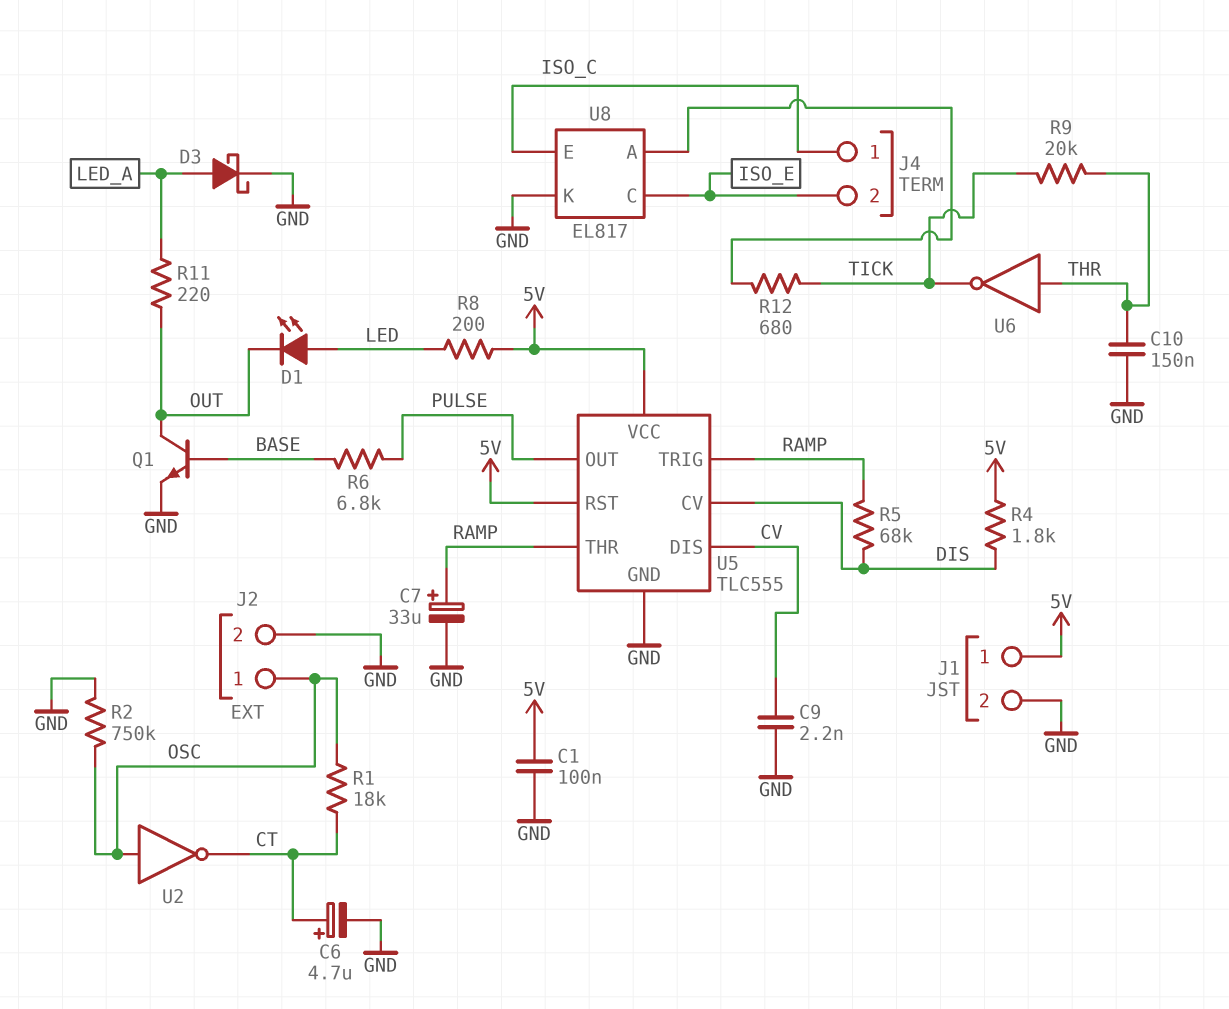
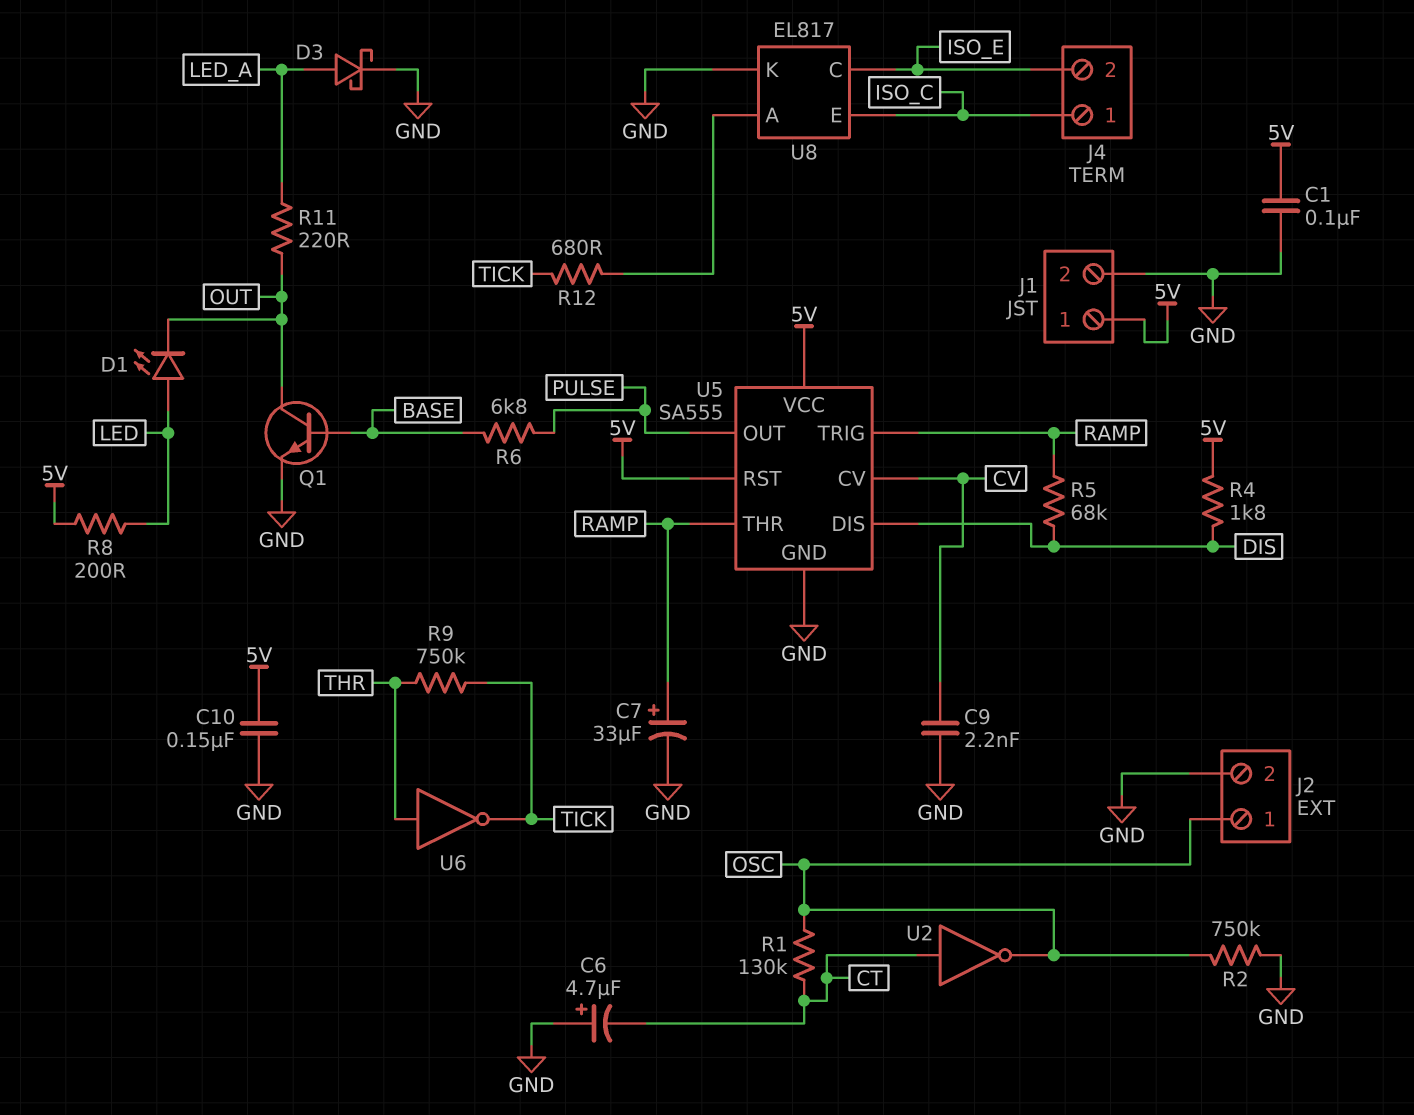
C6: 4.7uF (plus CT, minus GND) -> 4.7uF (plus GND, minus CT)
C10: 150nF (GND, THR) -> 150nF (5V, GND)
R1: 18k (CT, OSC) -> 130k (CT, OSC)
R9: 20k (THR, TICK) -> 750k (THR, TICK)
U2: NOT (in OSC, out CT) -> NOT (in CT, out OSC)
U5: TLC555 -> SA555
U5 pin CV: DIS -> CV
U5 pin DIS: CV -> DIS

